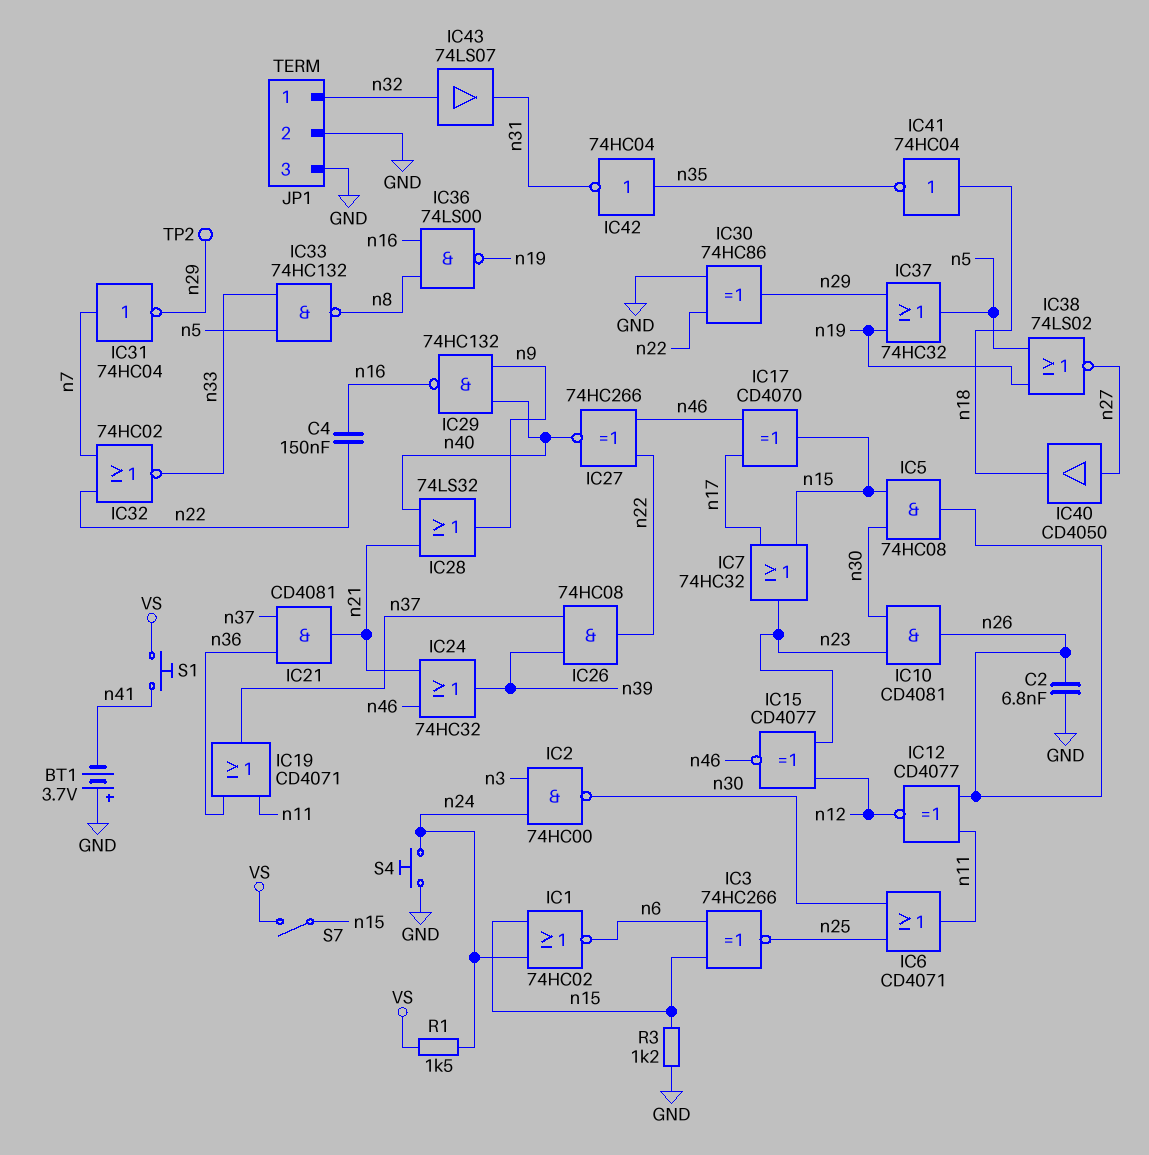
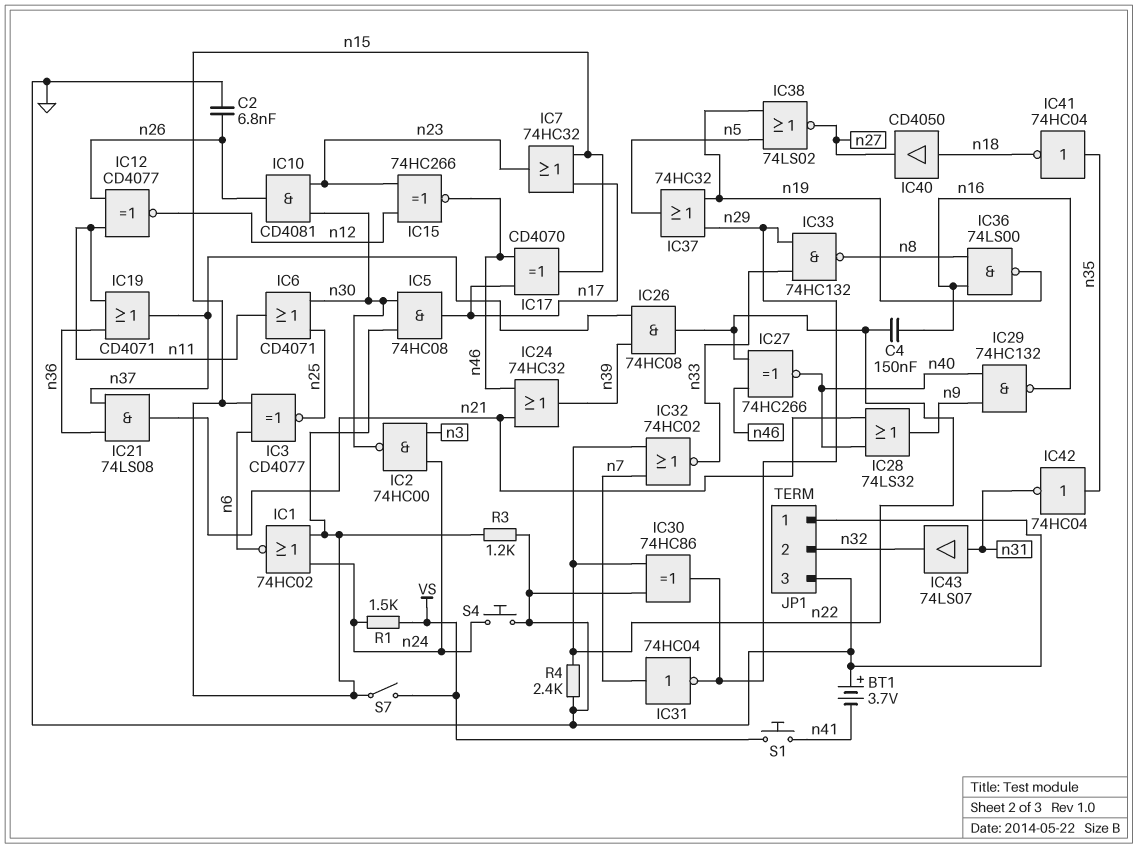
IC3: XNOR 74HC266 (in n6, in n15, out n25) -> XNOR CD4077 (in n6, in n15, out n25)
IC5: AND 74HC08 (in n15, in n30, out n26) -> AND 74HC08 (in n15, in n30, out n17)
IC15: XNOR CD4077 (in n12, in n23, out n46) -> XNOR 74HC266 (in n12, in n23, out n46)
IC21: AND CD4081 (in n36, in n37, out n21) -> AND 74LS08 (in n36, in n37, out n21)
IC33: NAND 74HC132 (in n5, in n33, out n8) -> NAND 74HC132 (in n29, in n33, out n8)
IC40: buffer CD4050 (in n27, out n18) -> buffer CD4050 (in n18, out n27)
IC41: NOT 74HC04 (in n18, out n35) -> NOT 74HC04 (in n35, out n18)
IC43: buffer 74LS07 (in n32, out n31) -> buffer 74LS07 (in n31, out n32)
JP1 pin 1: n32 -> GND
JP1 pin 2: GND -> n32
R4: none -> 2.4k (GND, n22)
TP2: test point (n29) -> none

